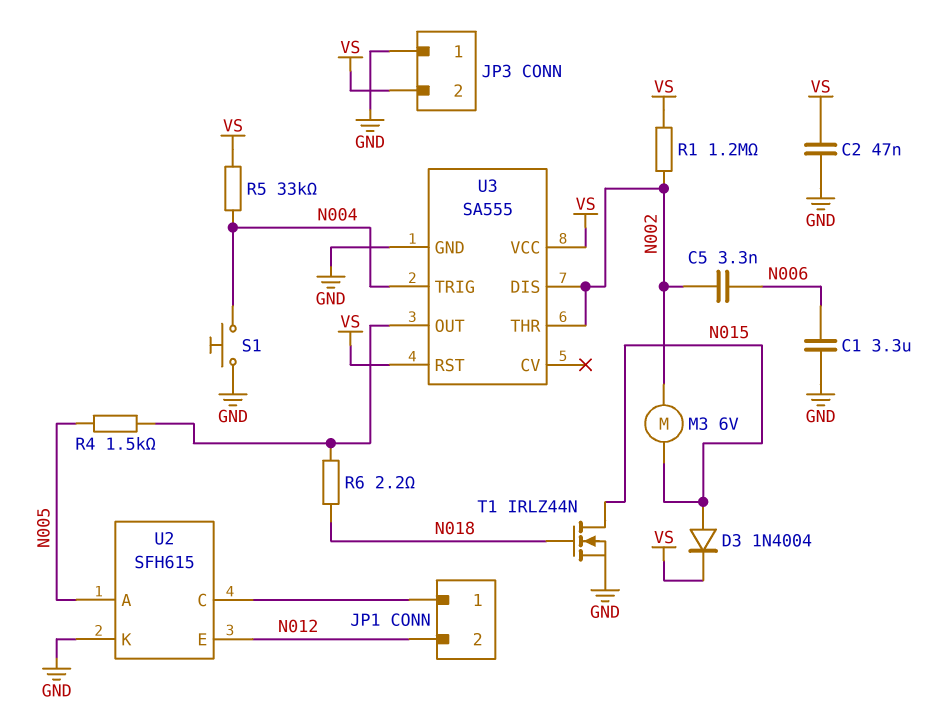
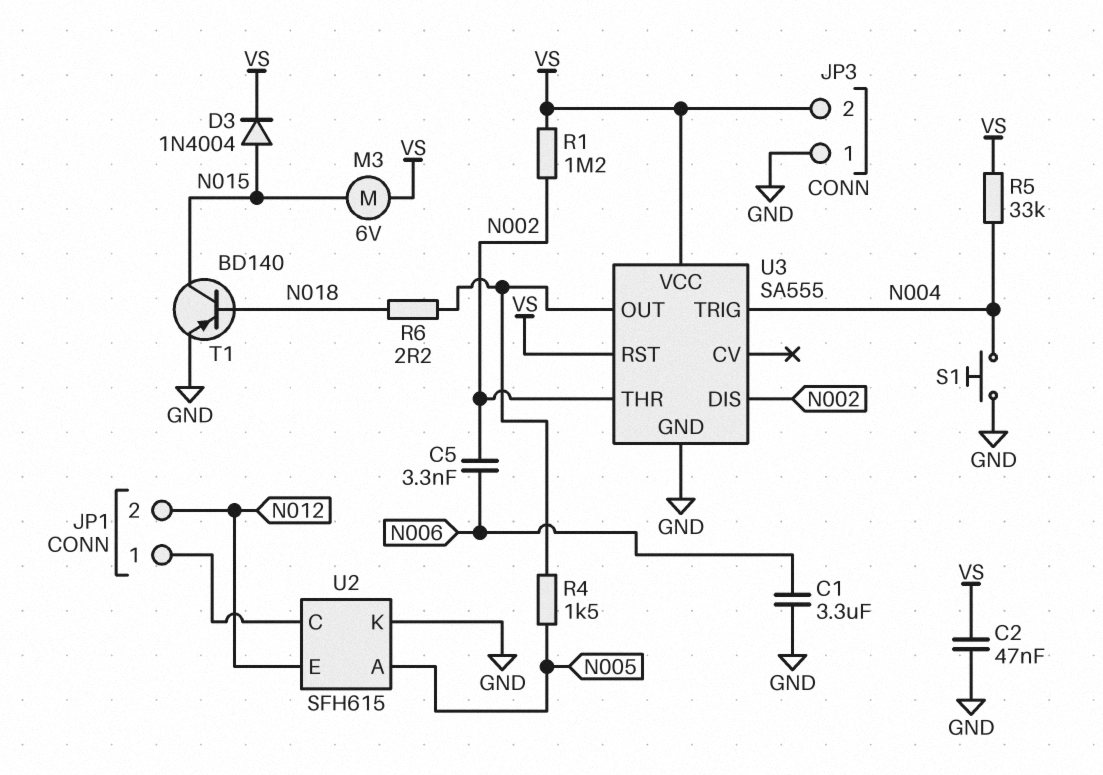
M3: motor 6V (N002, N015) -> motor 6V (N015, VS)
T1: NMOS IRLZ44N (G N018, D N015, S GND) -> PNP BD140 (B N018, C N015, E GND)

